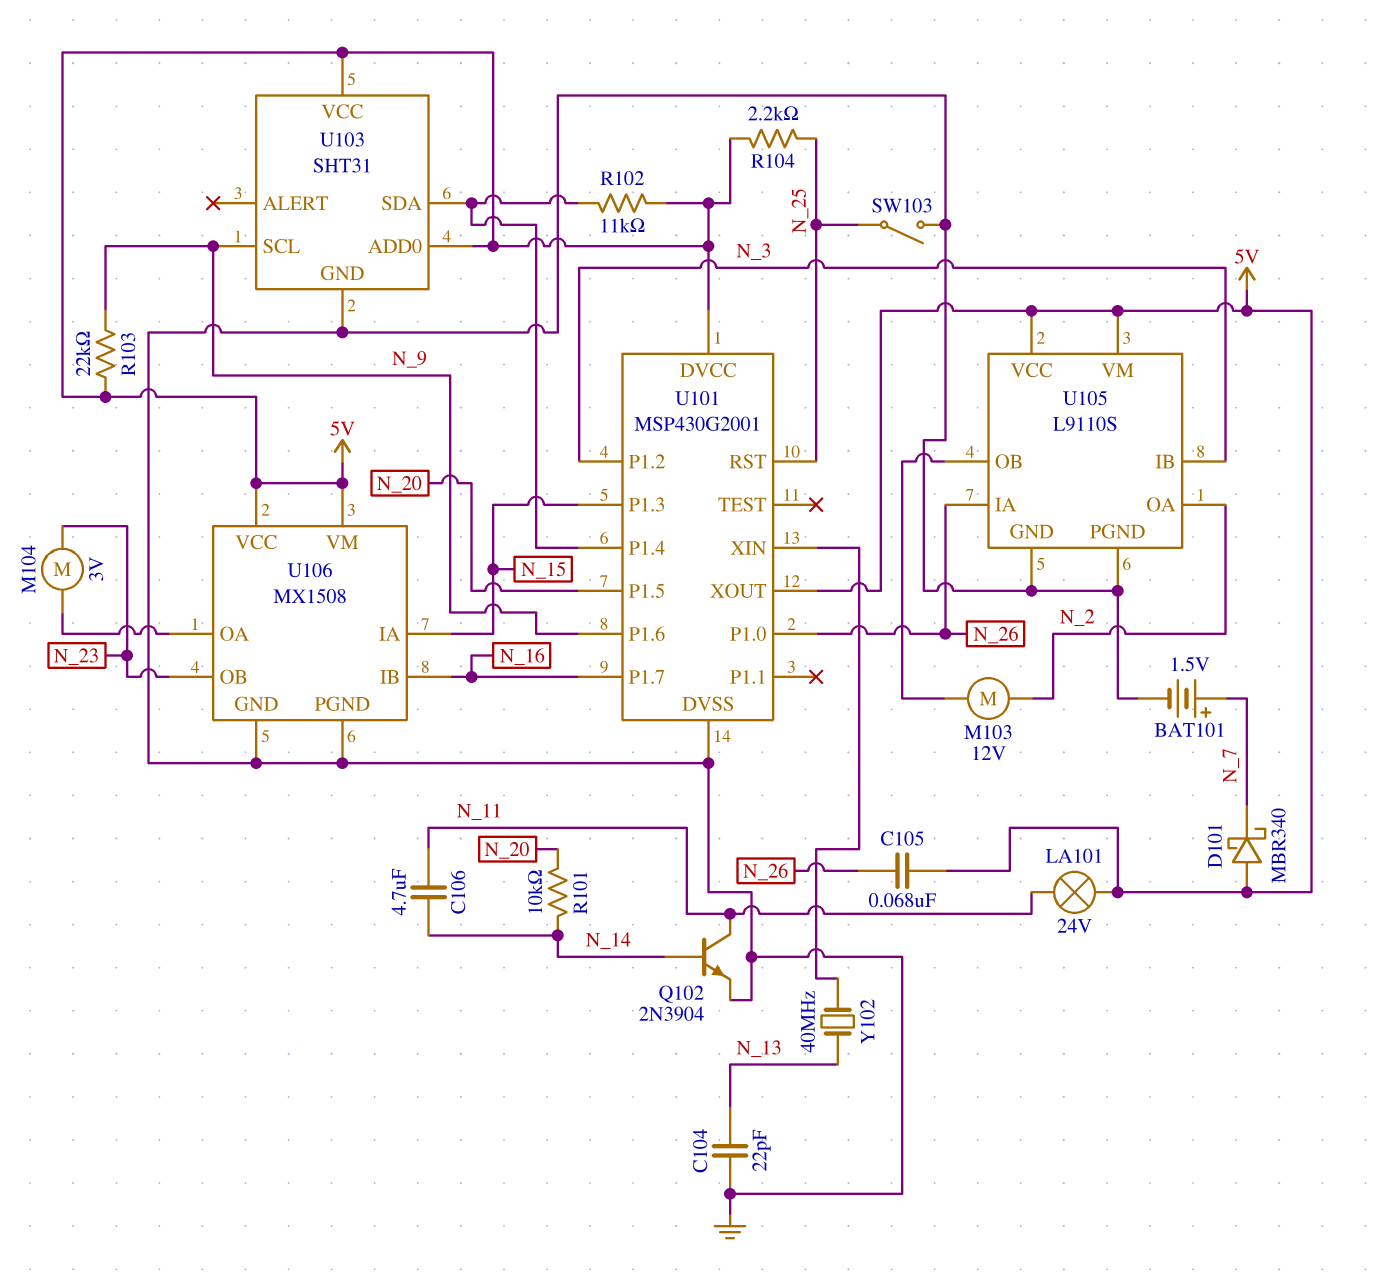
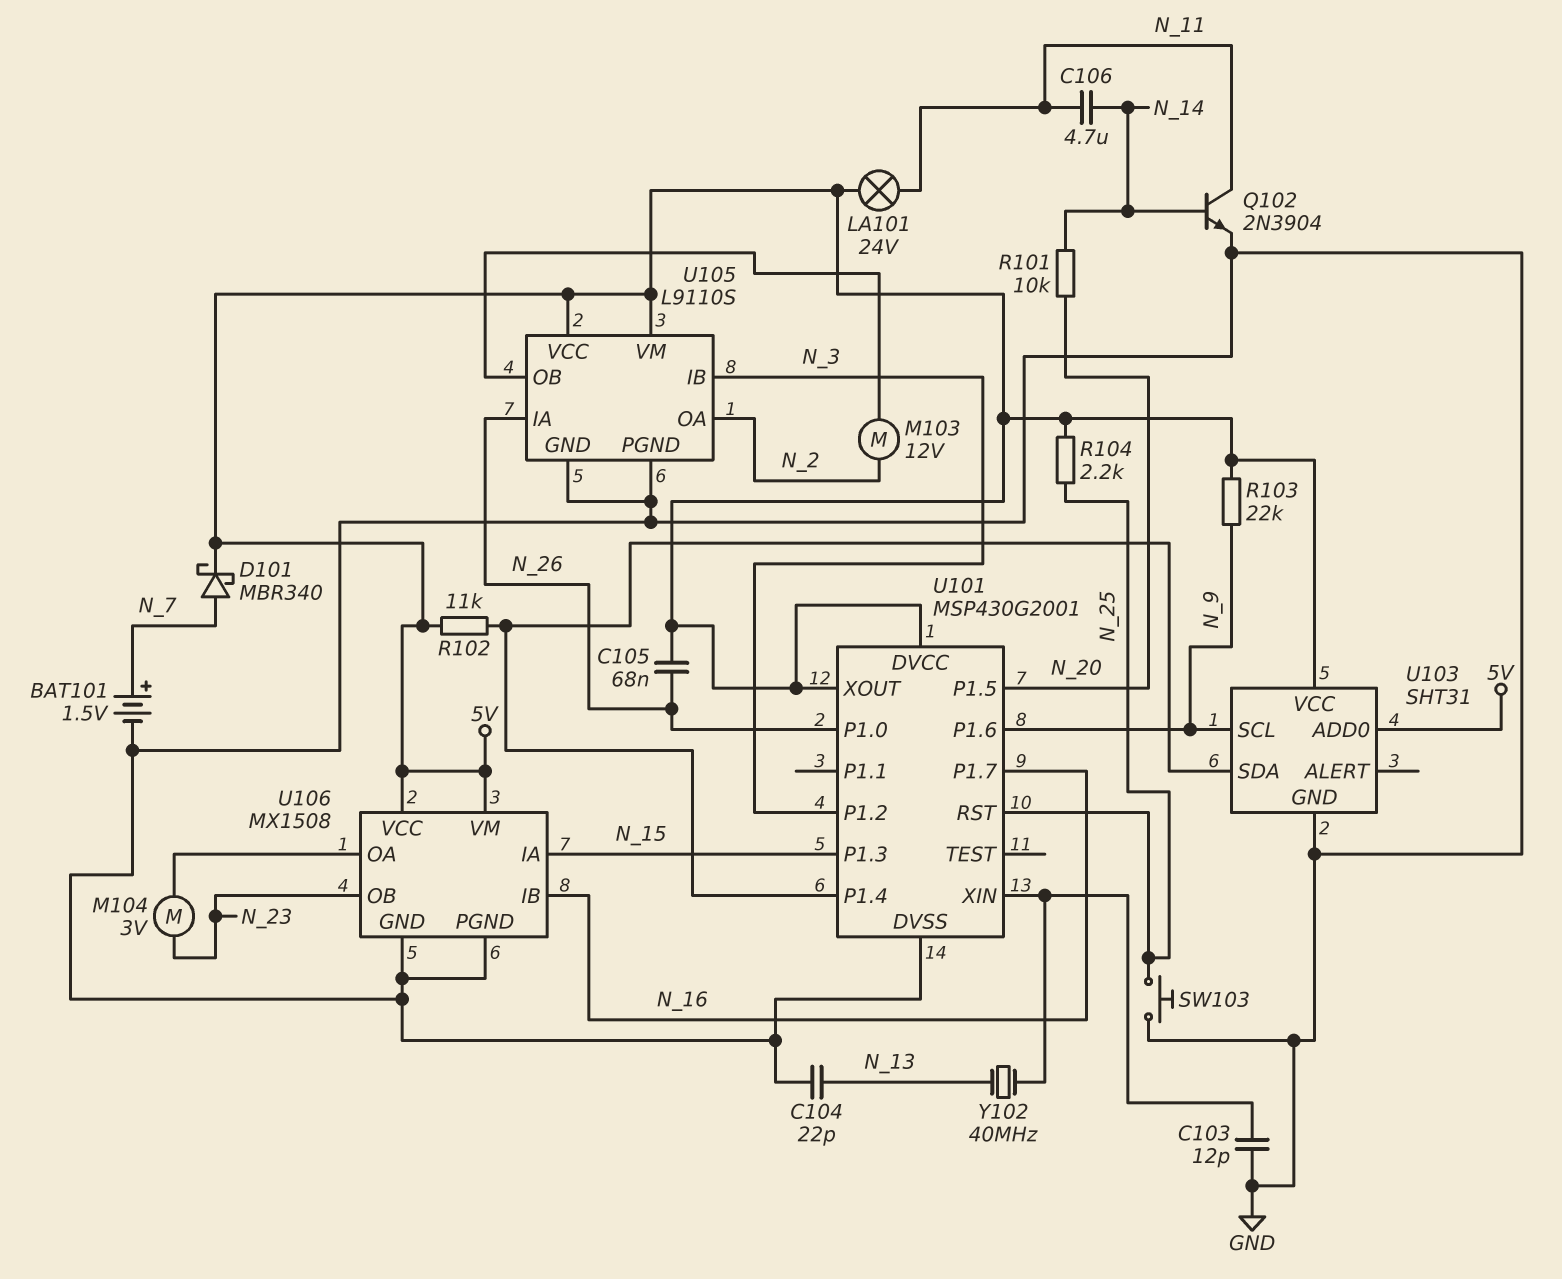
C103: none -> 12pF (GND, U101/XIN)
D101: schottky MBR340 (A 5V, K N_7) -> schottky MBR340 (A N_7, K 5V)
SW103: switch (GND, N_25) -> button (GND, N_25)

